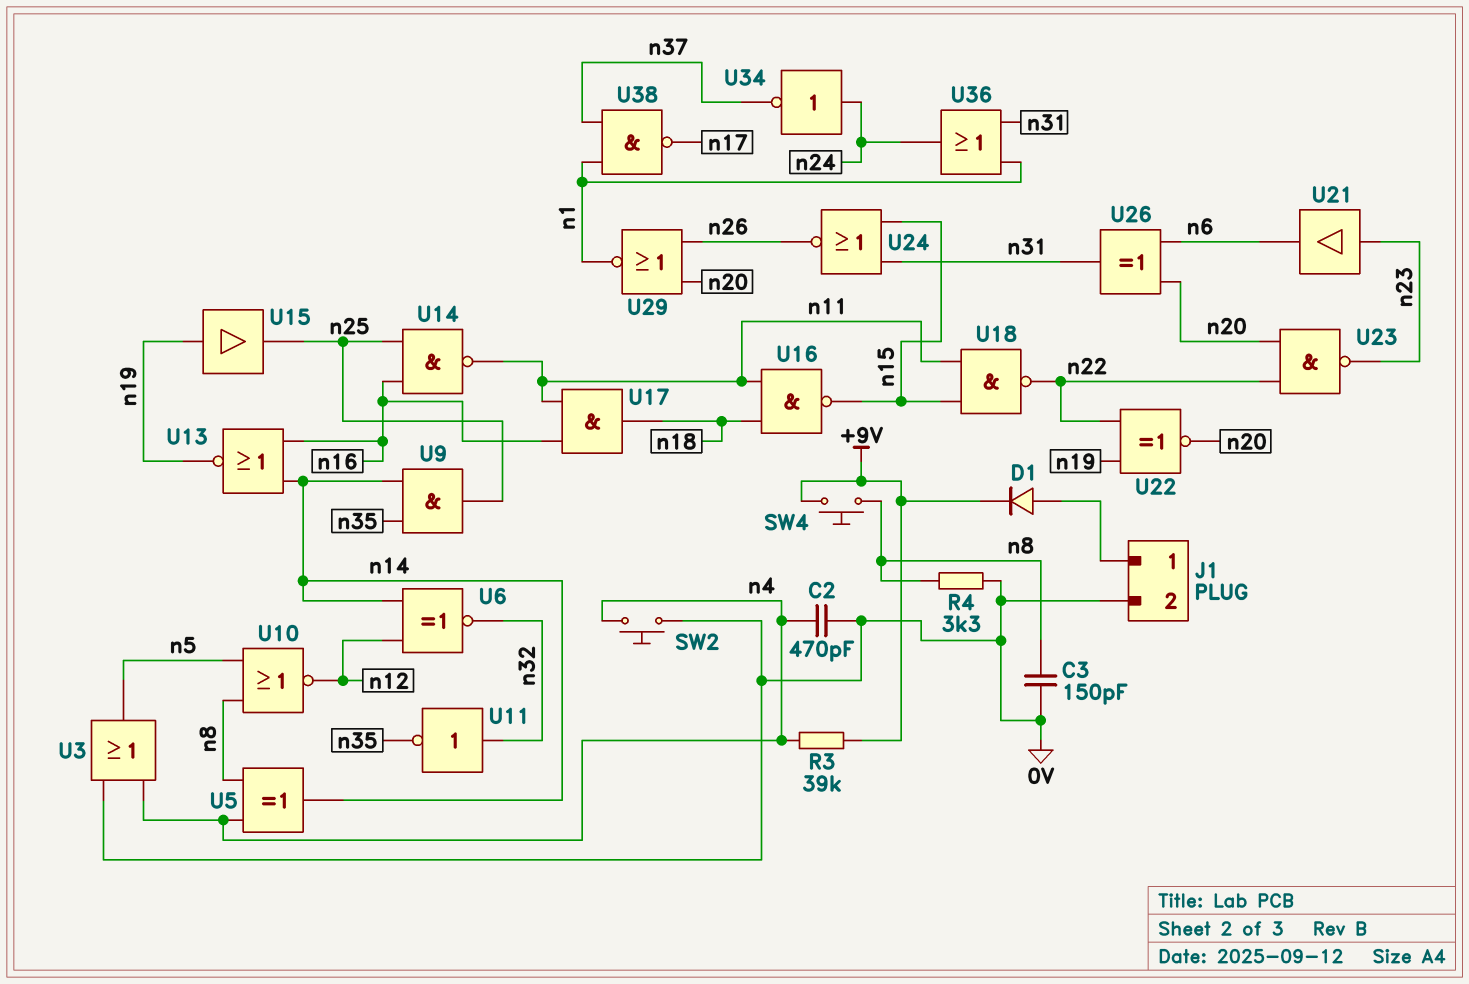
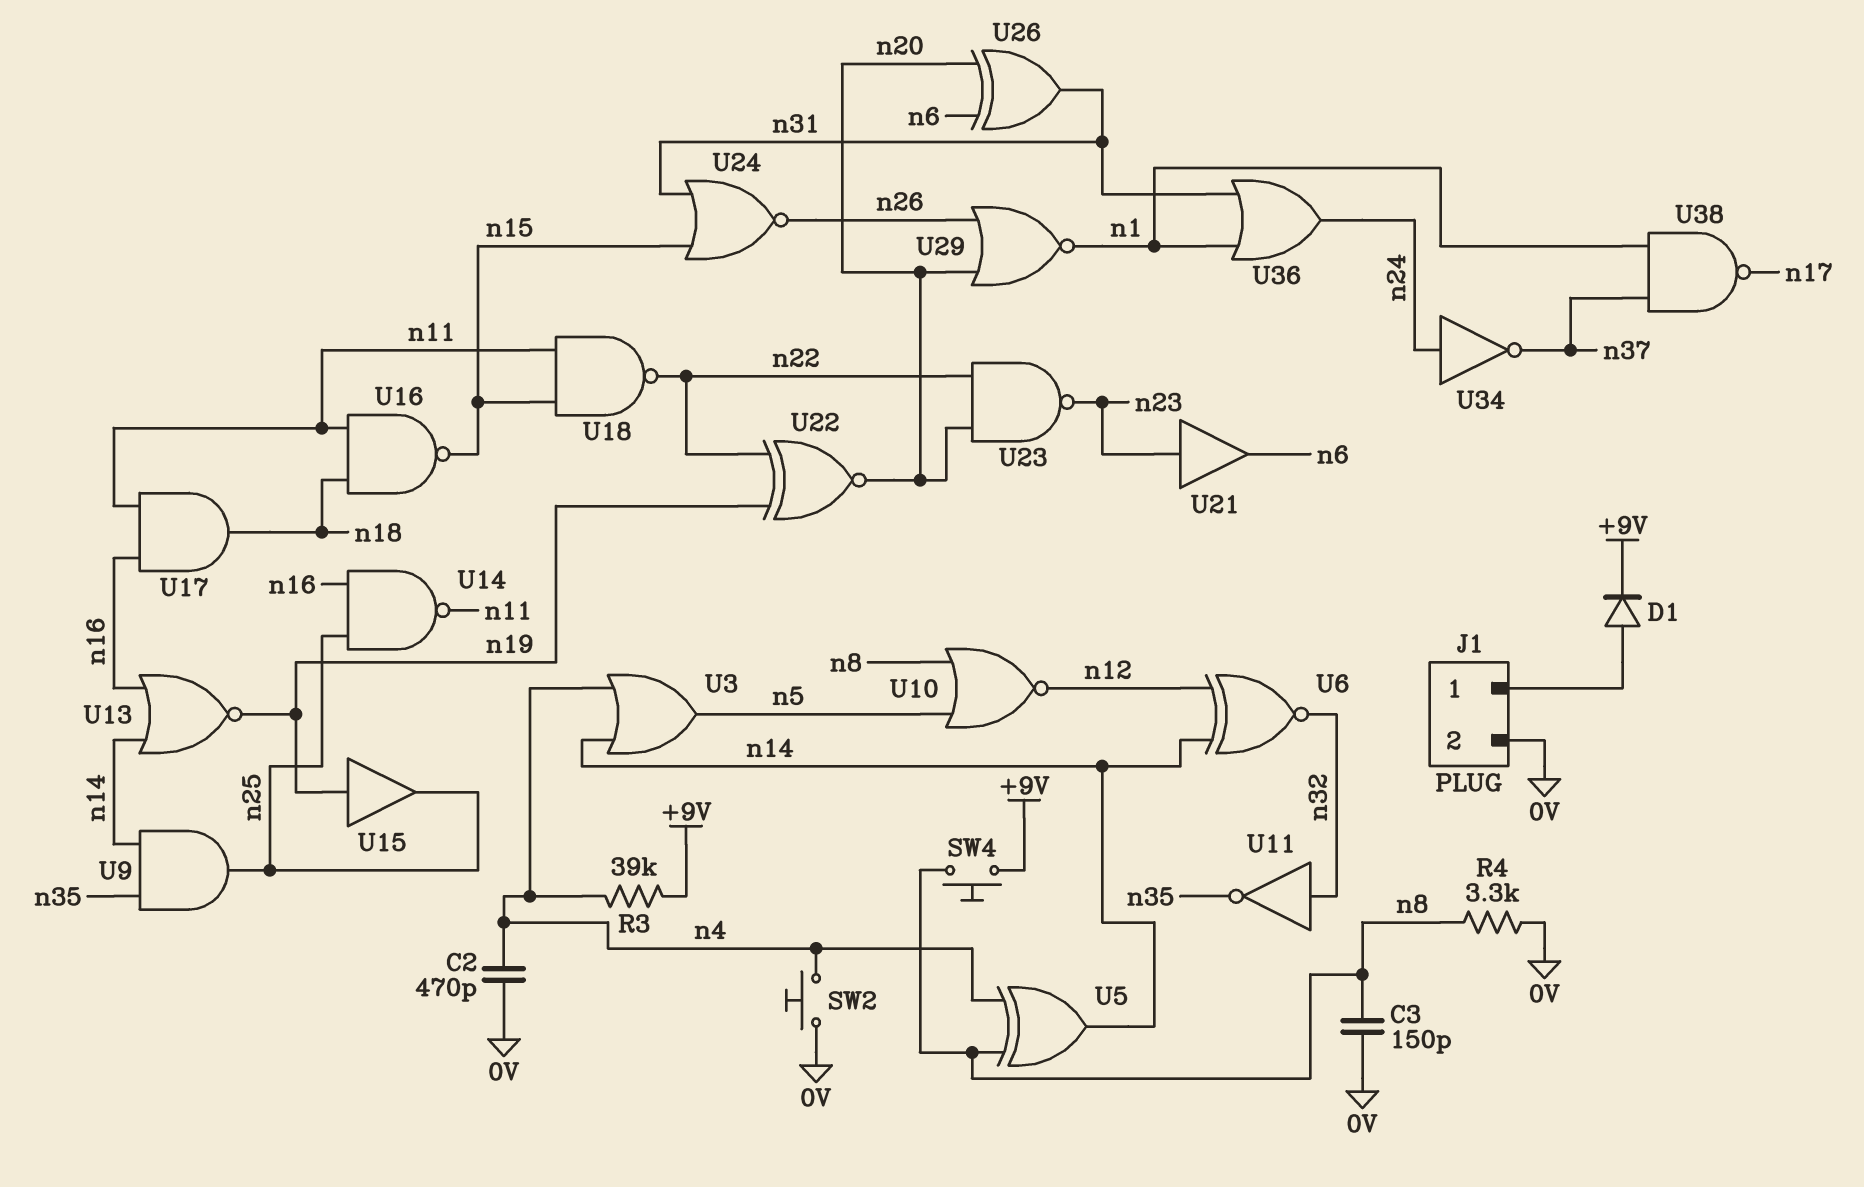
U3: OR (in 0V, in n4, out n5) -> OR (in n4, in n14, out n5)

